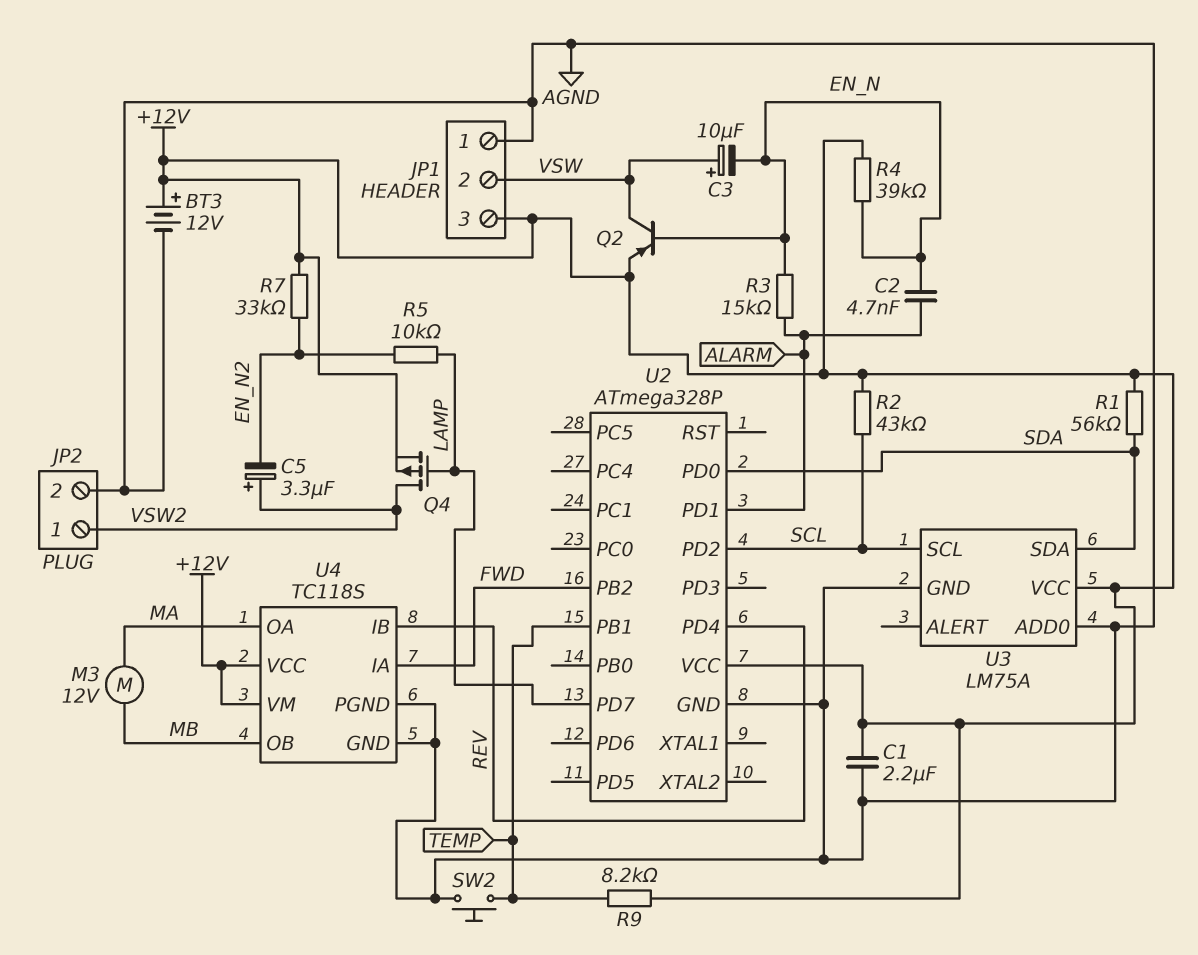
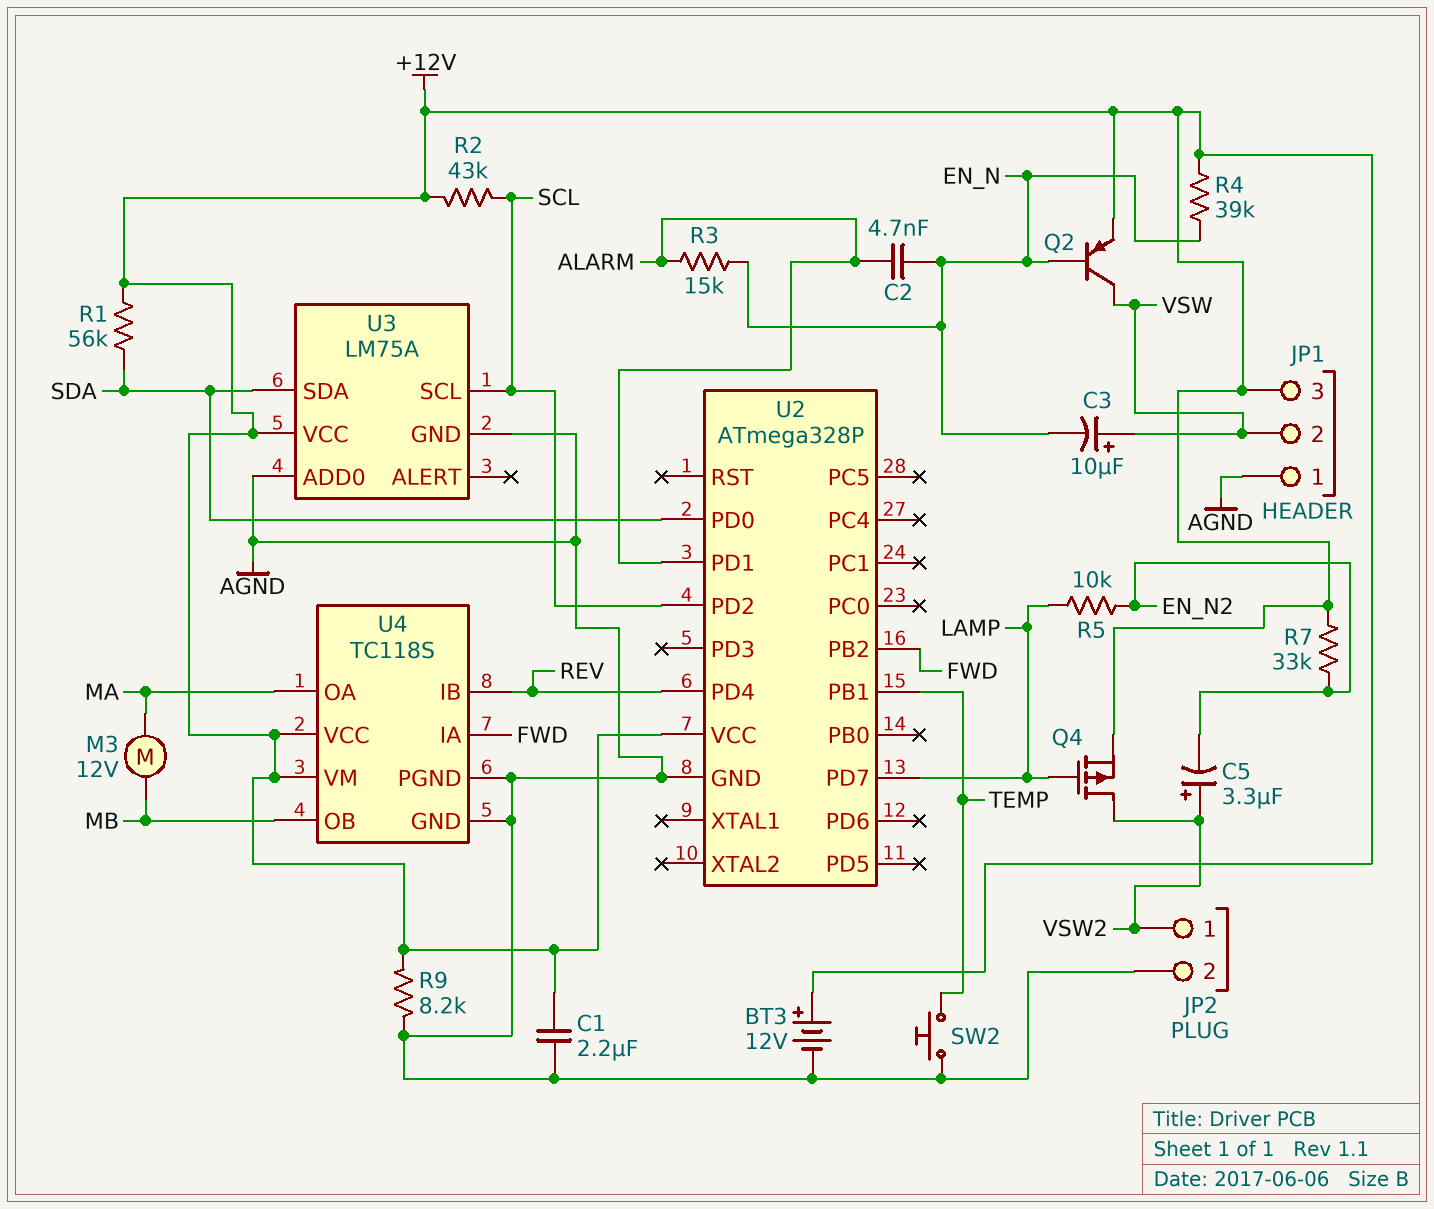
R9: 8.2k (+12V, TEMP) -> 8.2k (+12V, AGND)

